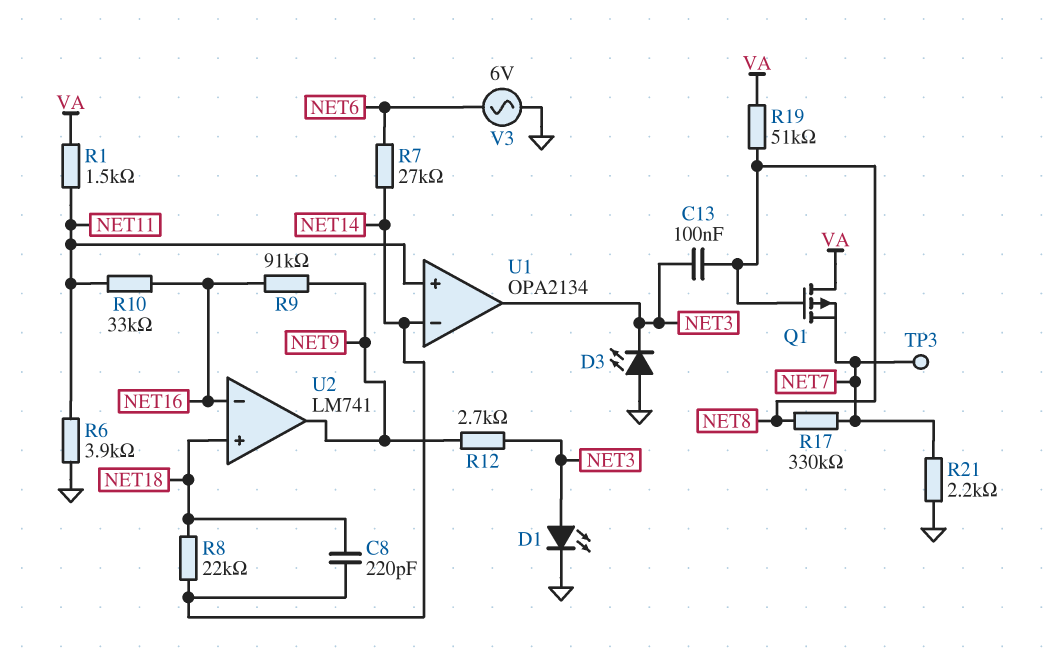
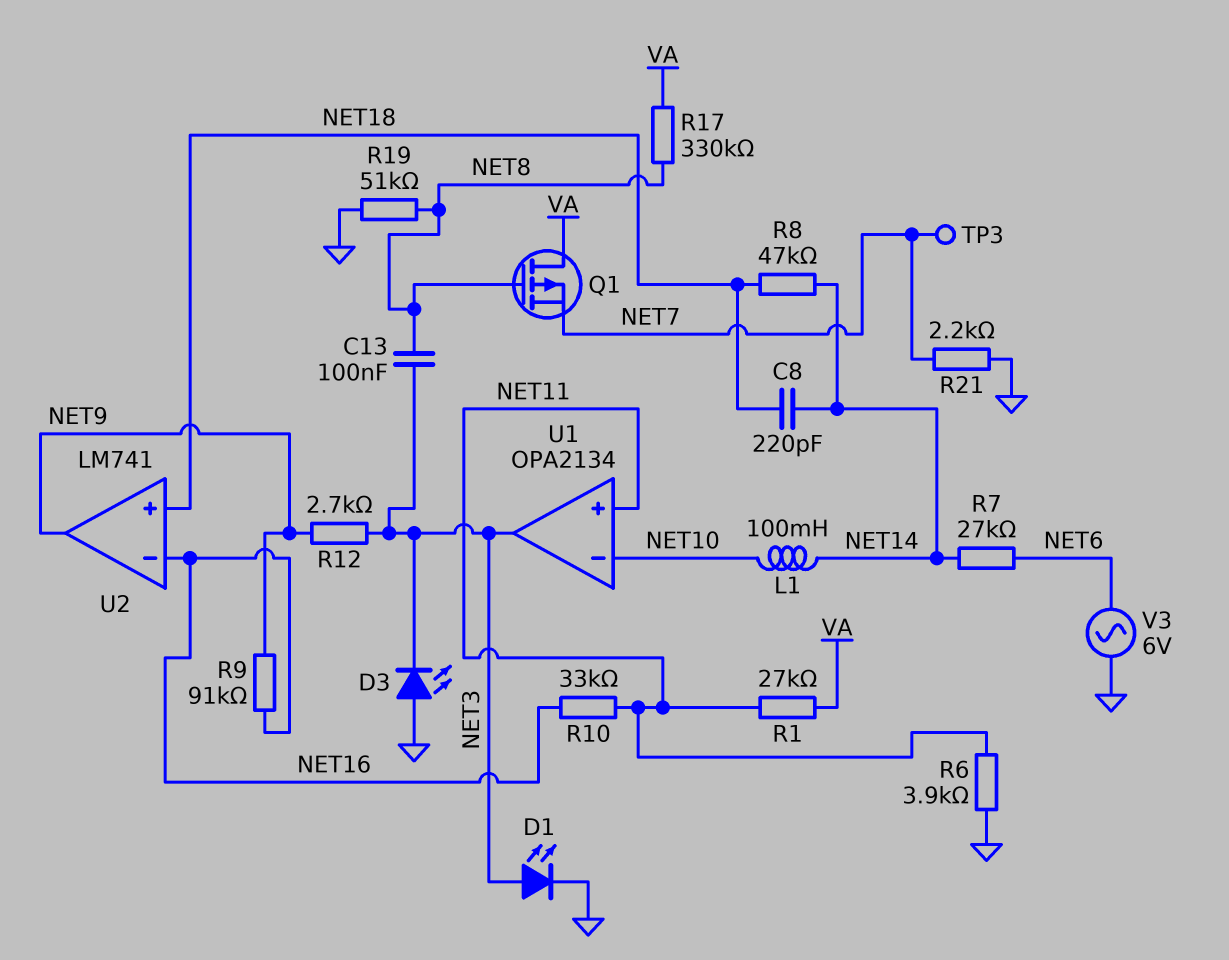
L1: none -> 100mH (NET10, NET14)
R1: 1.5k (NET11, VA) -> 27k (NET11, VA)
R8: 22k (NET14, NET18) -> 47k (NET14, NET18)
R17: 330k (NET7, NET8) -> 330k (NET8, VA)
R19: 51k (NET8, VA) -> 51k (GND, NET8)
U1 pin in-: NET14 -> NET10

